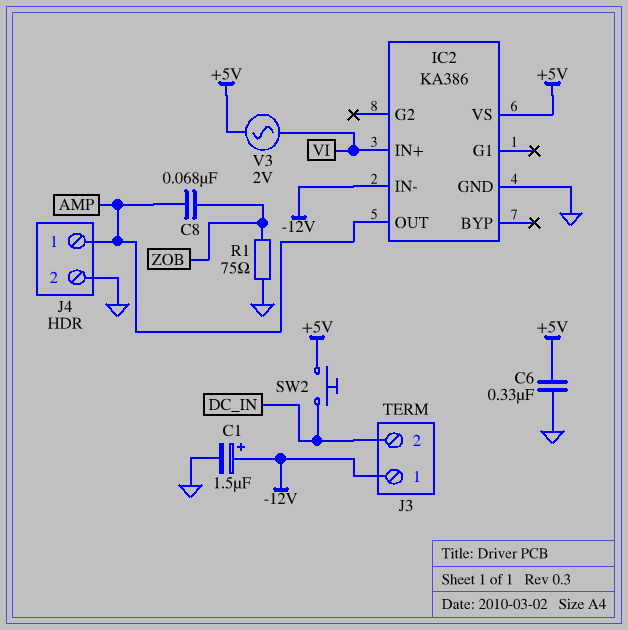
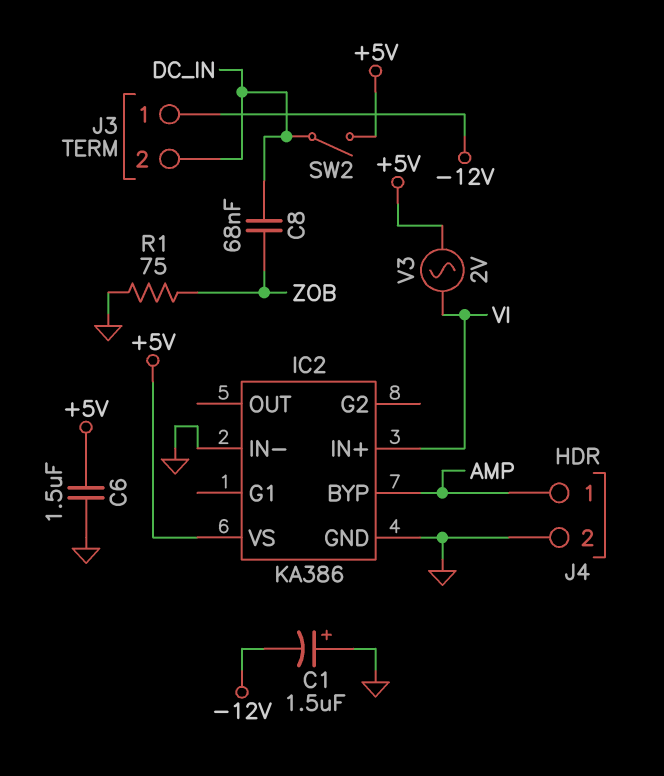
C1: 1.5uF (plus -12V, minus GND) -> 1.5uF (plus GND, minus -12V)
C6: 330nF (+5V, GND) -> 1.5uF (+5V, GND)
C8: 68nF (AMP, ZOB) -> 68nF (DC_IN, ZOB)
IC2 pin BYP: none -> AMP
IC2 pin IN-: -12V -> GND
IC2 pin OUT: AMP -> none
SW2: button (+5V, DC_IN) -> switch (+5V, DC_IN)

